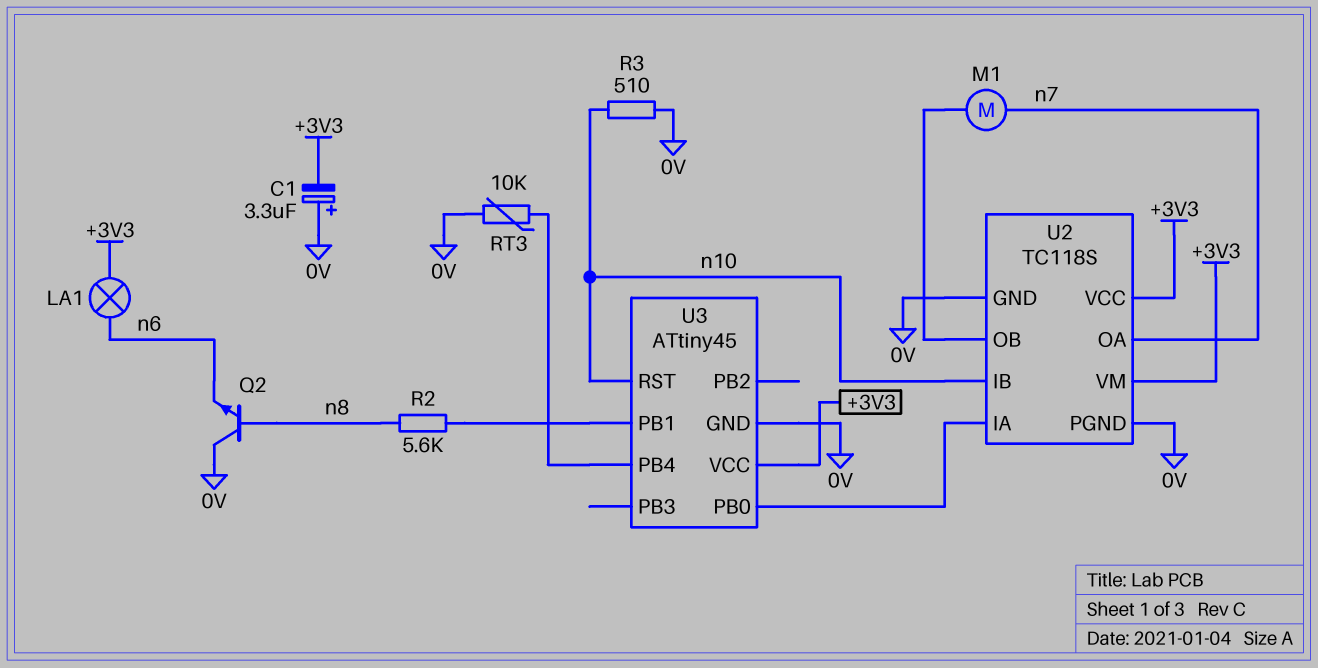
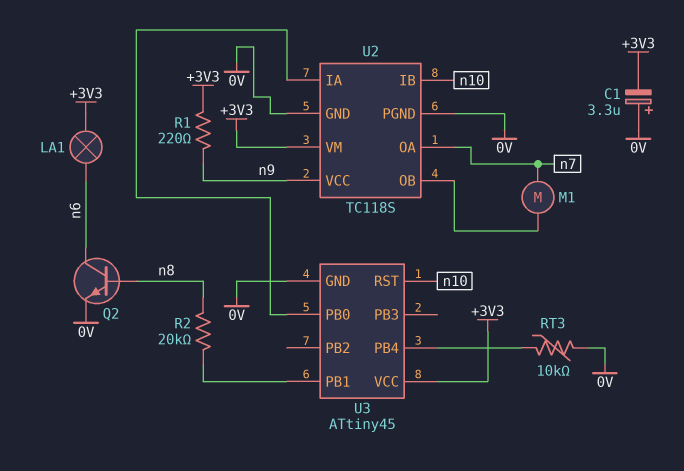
Q2: NPN (B n8, C 0V, E n6) -> NPN (B n8, C n6, E 0V)
R1: none -> 220 (+3V3, n9)
R2: 5.6k (U3/PB1, n8) -> 20k (U3/PB1, n8)
R3: 510 (0V, n10) -> none
U2 pin VCC: +3V3 -> n9

